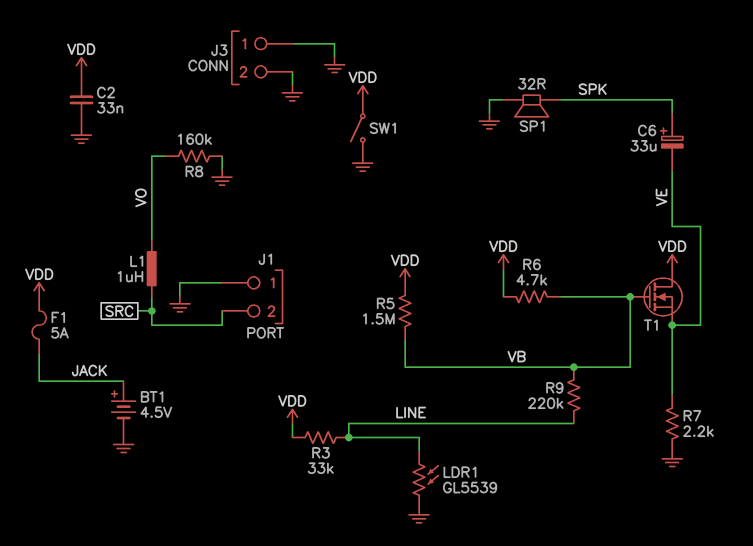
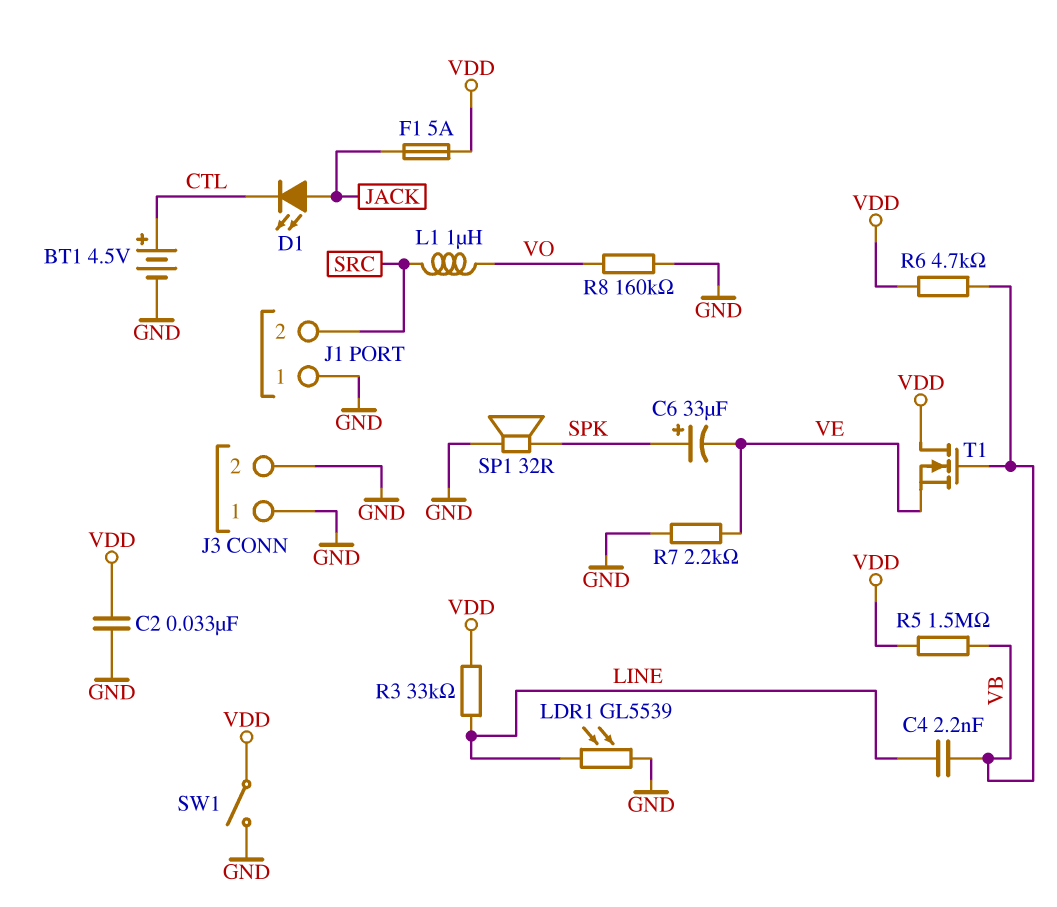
BT1: 4.5V (plus JACK, minus GND) -> 4.5V (plus CTL, minus GND)
C4: none -> 2.2nF (LINE, VB)
D1: none -> LED (A JACK, K CTL)
R9: 220k (LINE, VB) -> none

